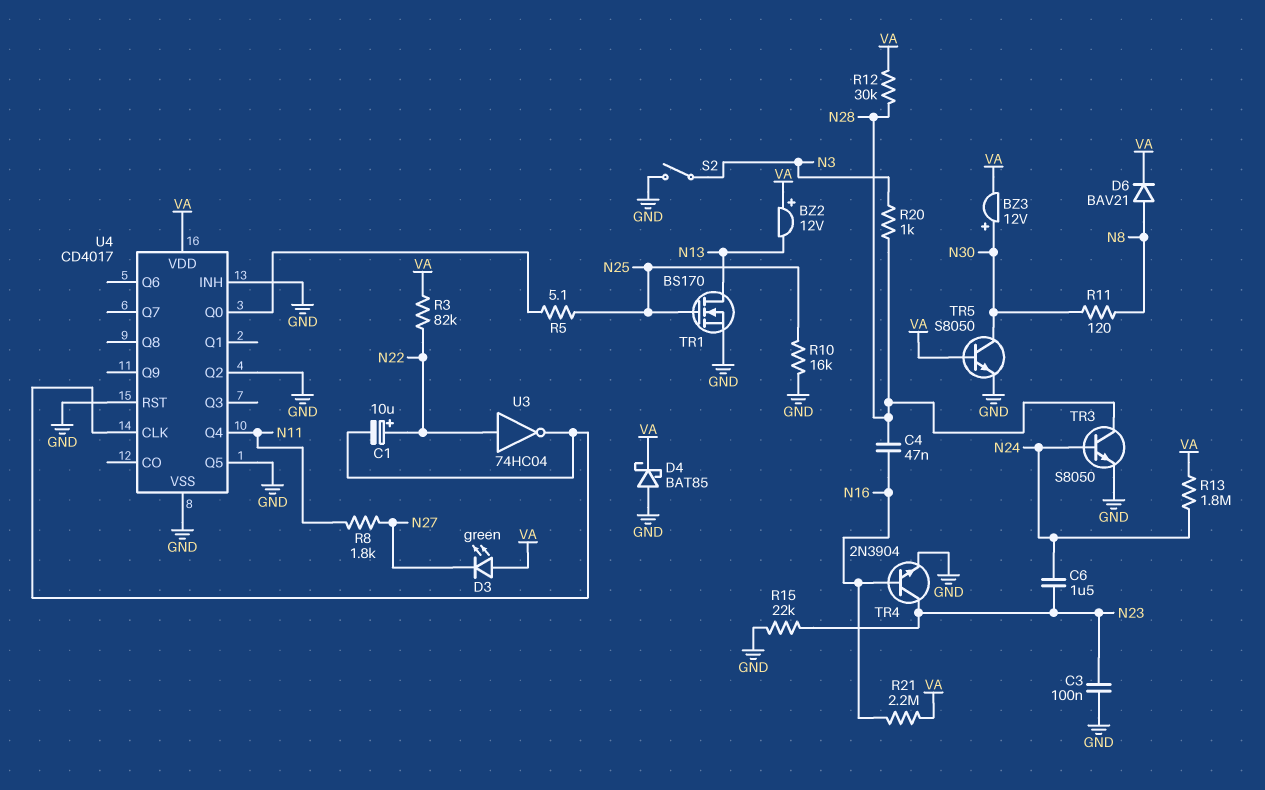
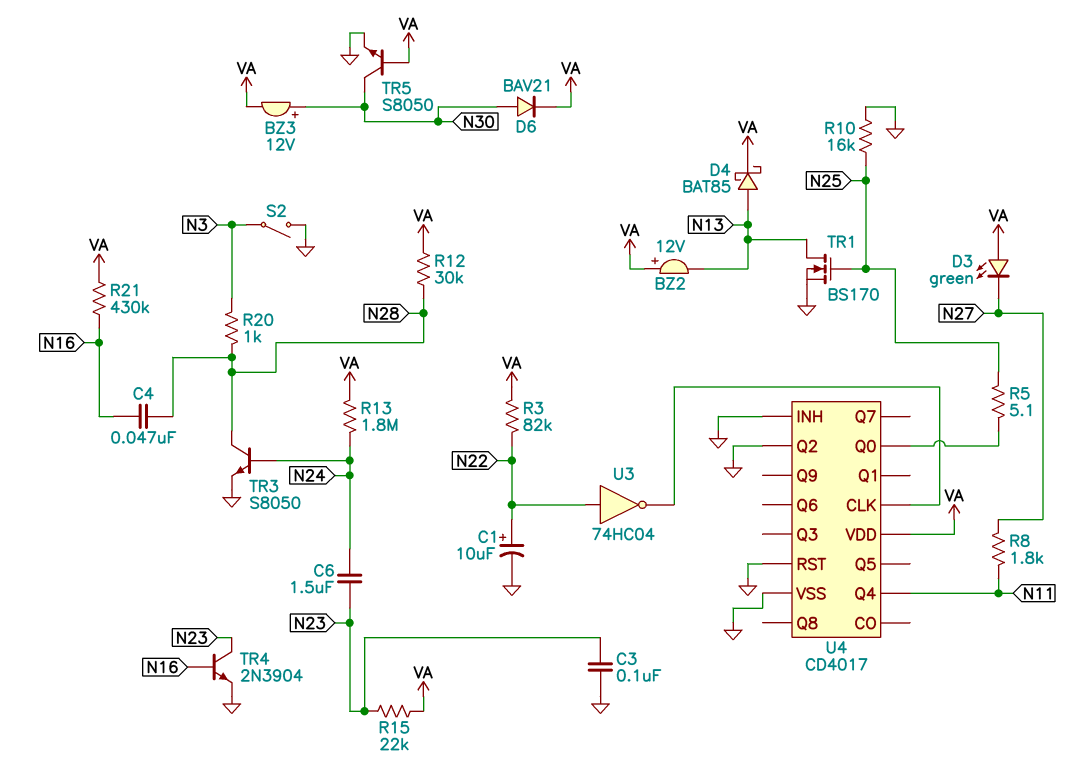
C1: 10uF (plus N22, minus U4/CLK) -> 10uF (plus N22, minus GND)
D4: schottky BAT85 (A GND, K VA) -> schottky BAT85 (A N13, K VA)
D6: diode BAV21 (A N8, K VA) -> diode BAV21 (A N30, K VA)
R11: 120 (N8, N30) -> none
R15: 22k (GND, N23) -> 22k (N23, VA)
R21: 2.2M (N16, VA) -> 430k (N16, VA)
U4 pin Q5: GND -> none

